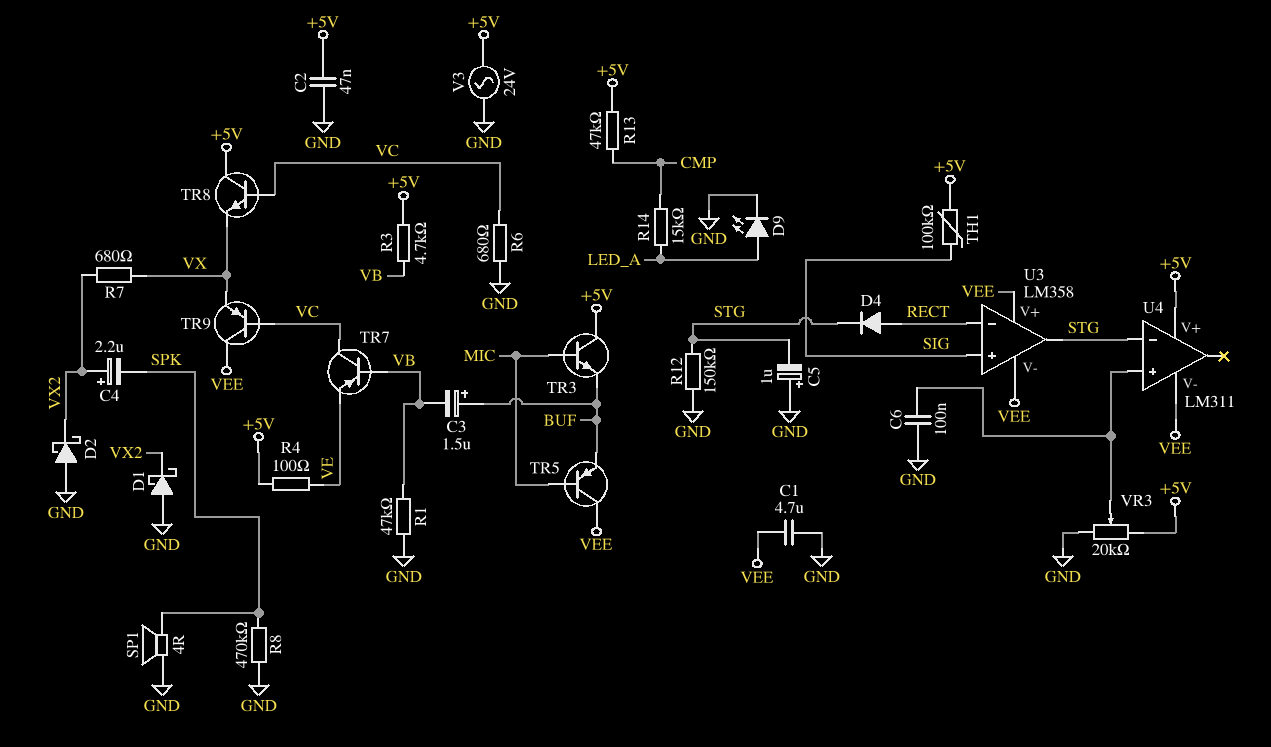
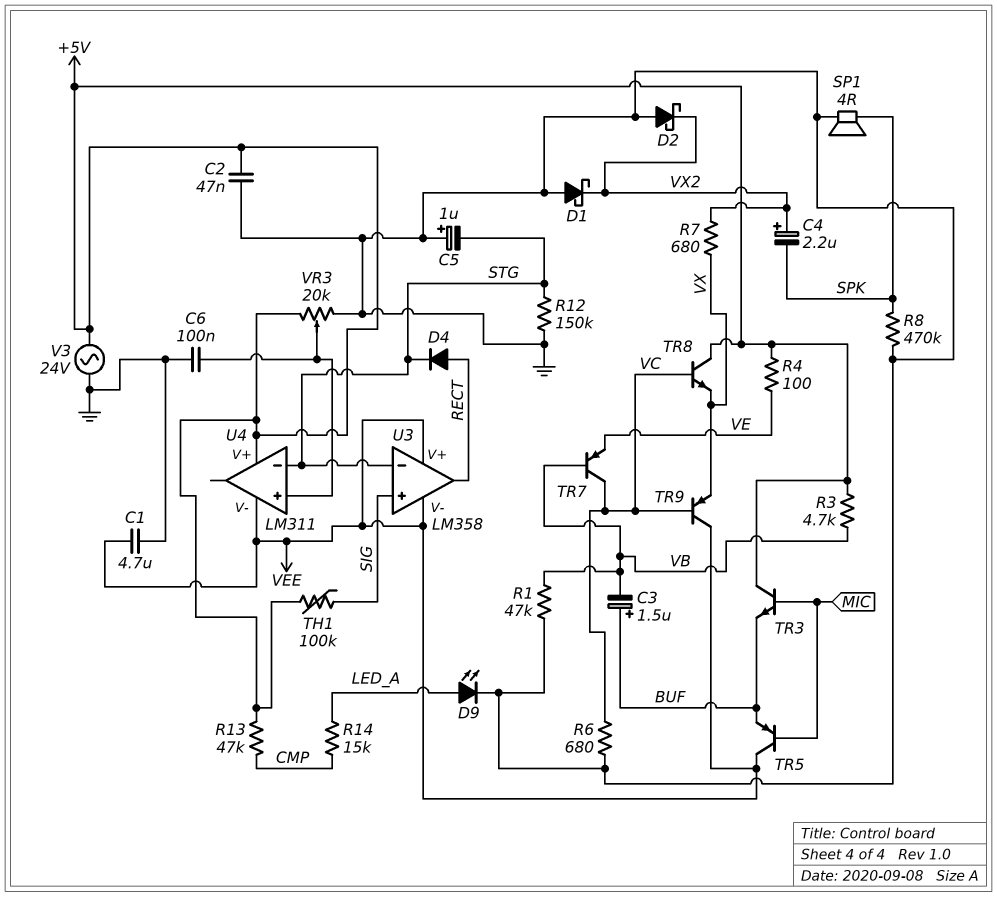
U3 pin in-: RECT -> STG
U3 pin out: STG -> RECT

